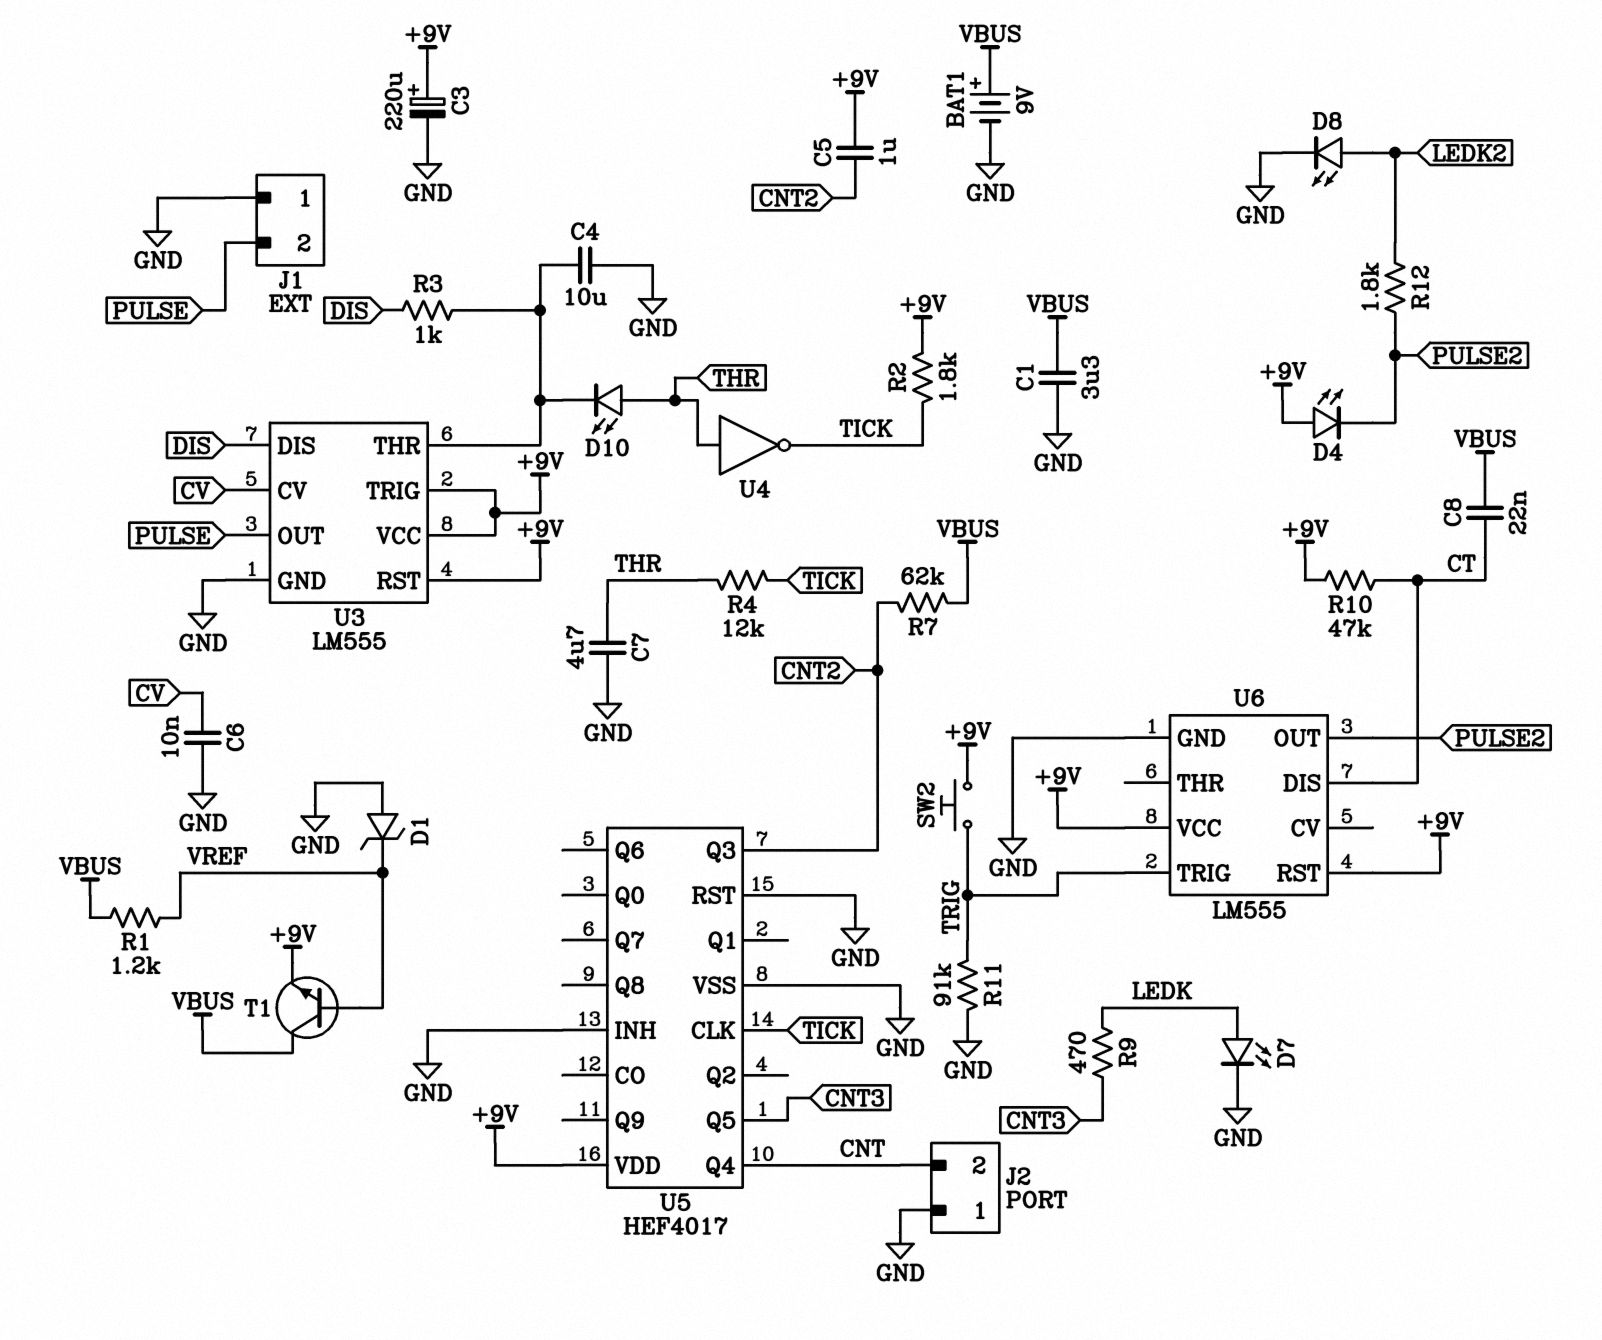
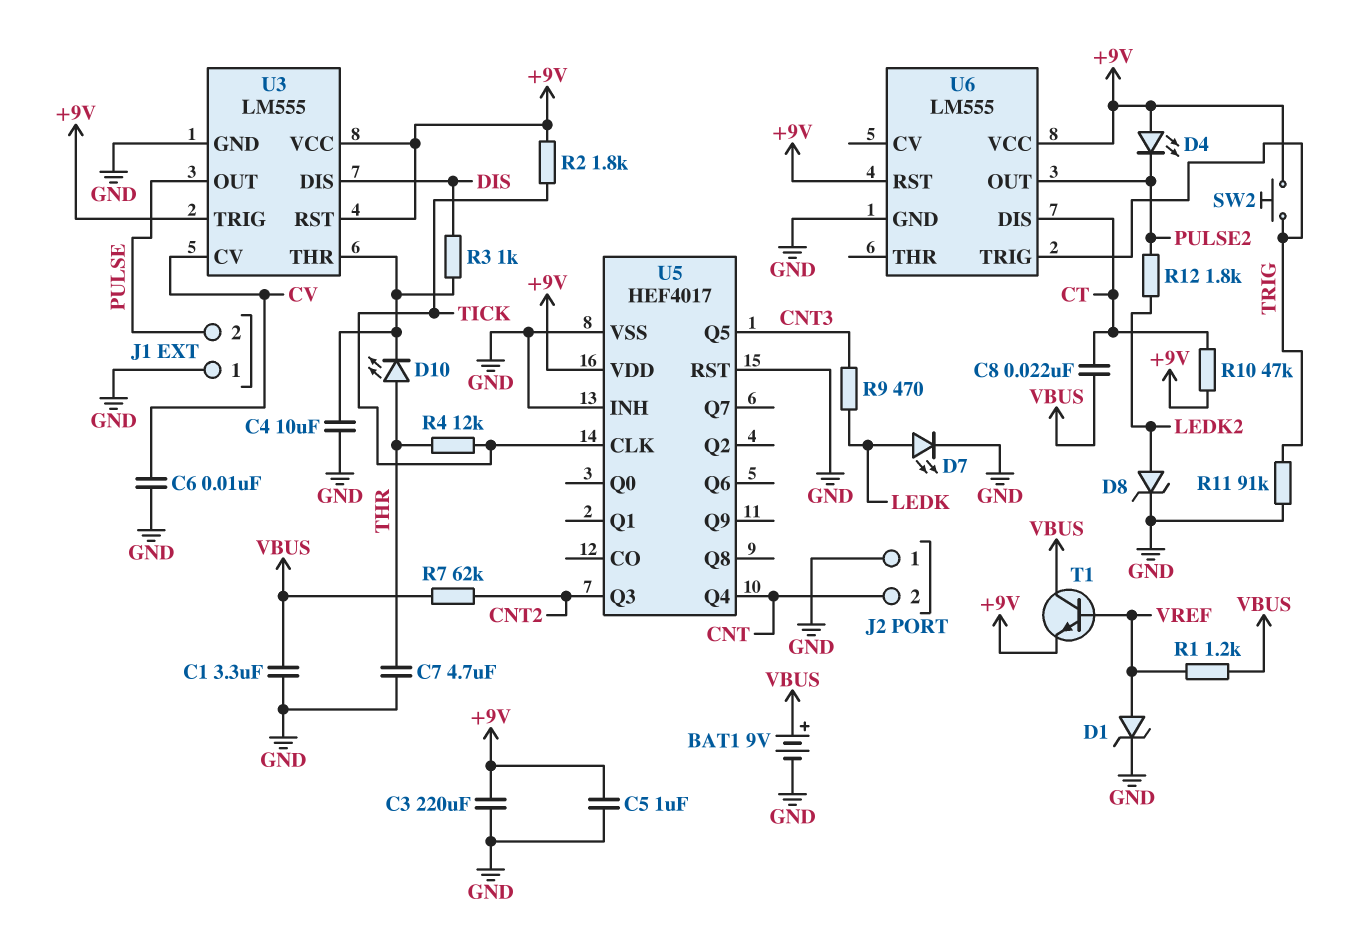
C3: 220uF (plus +9V, minus GND) -> 220uF (+9V, GND)
C5: 1uF (+9V, CNT2) -> 1uF (+9V, GND)
D1: zener (A GND, K VREF) -> zener (A VREF, K GND)
D8: LED (A LEDK2, K GND) -> zener (A LEDK2, K GND)
U4: NOT (in THR, out TICK) -> none

